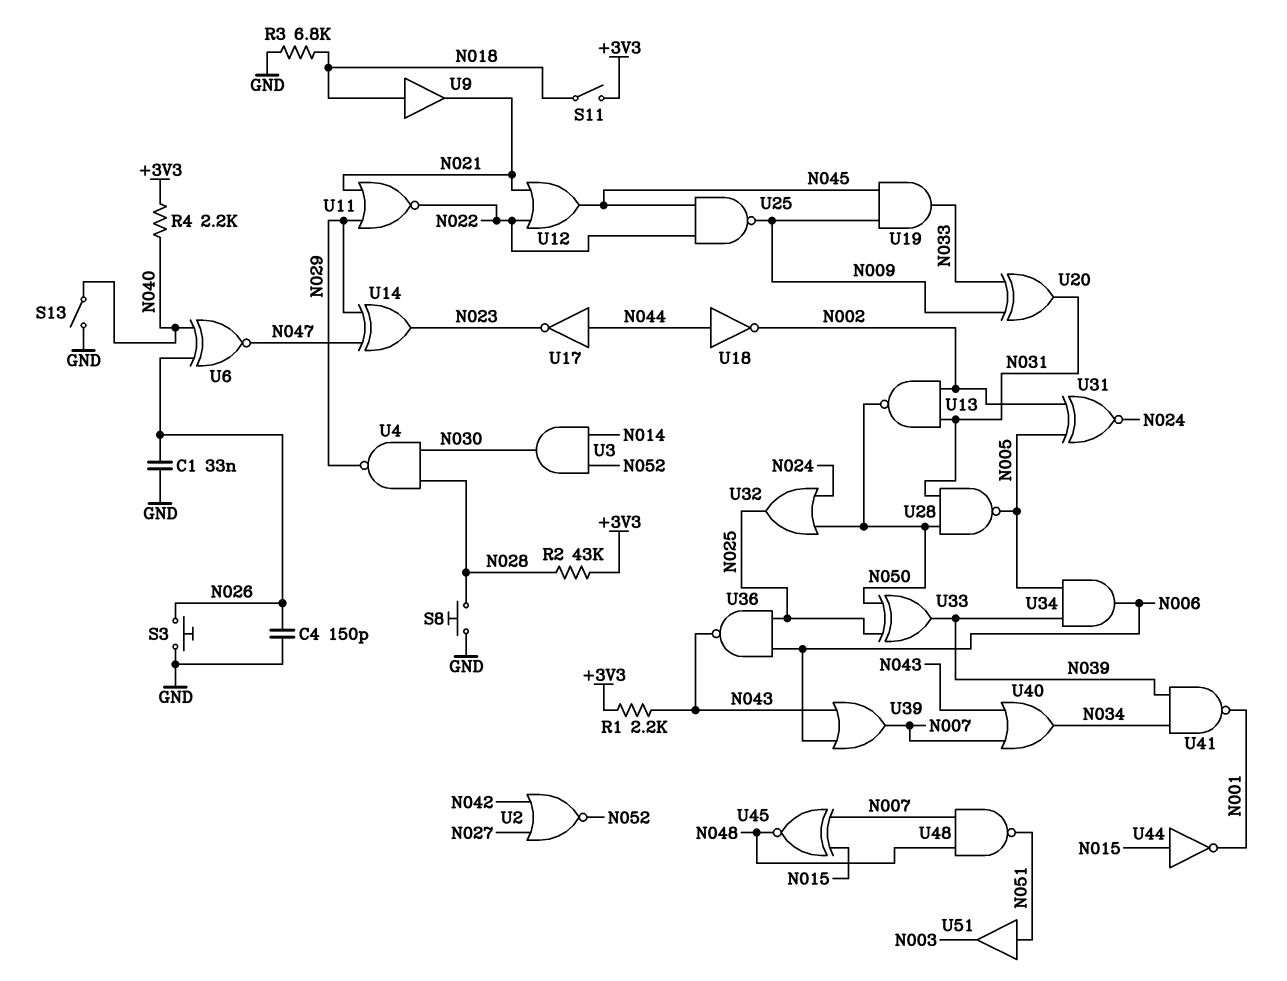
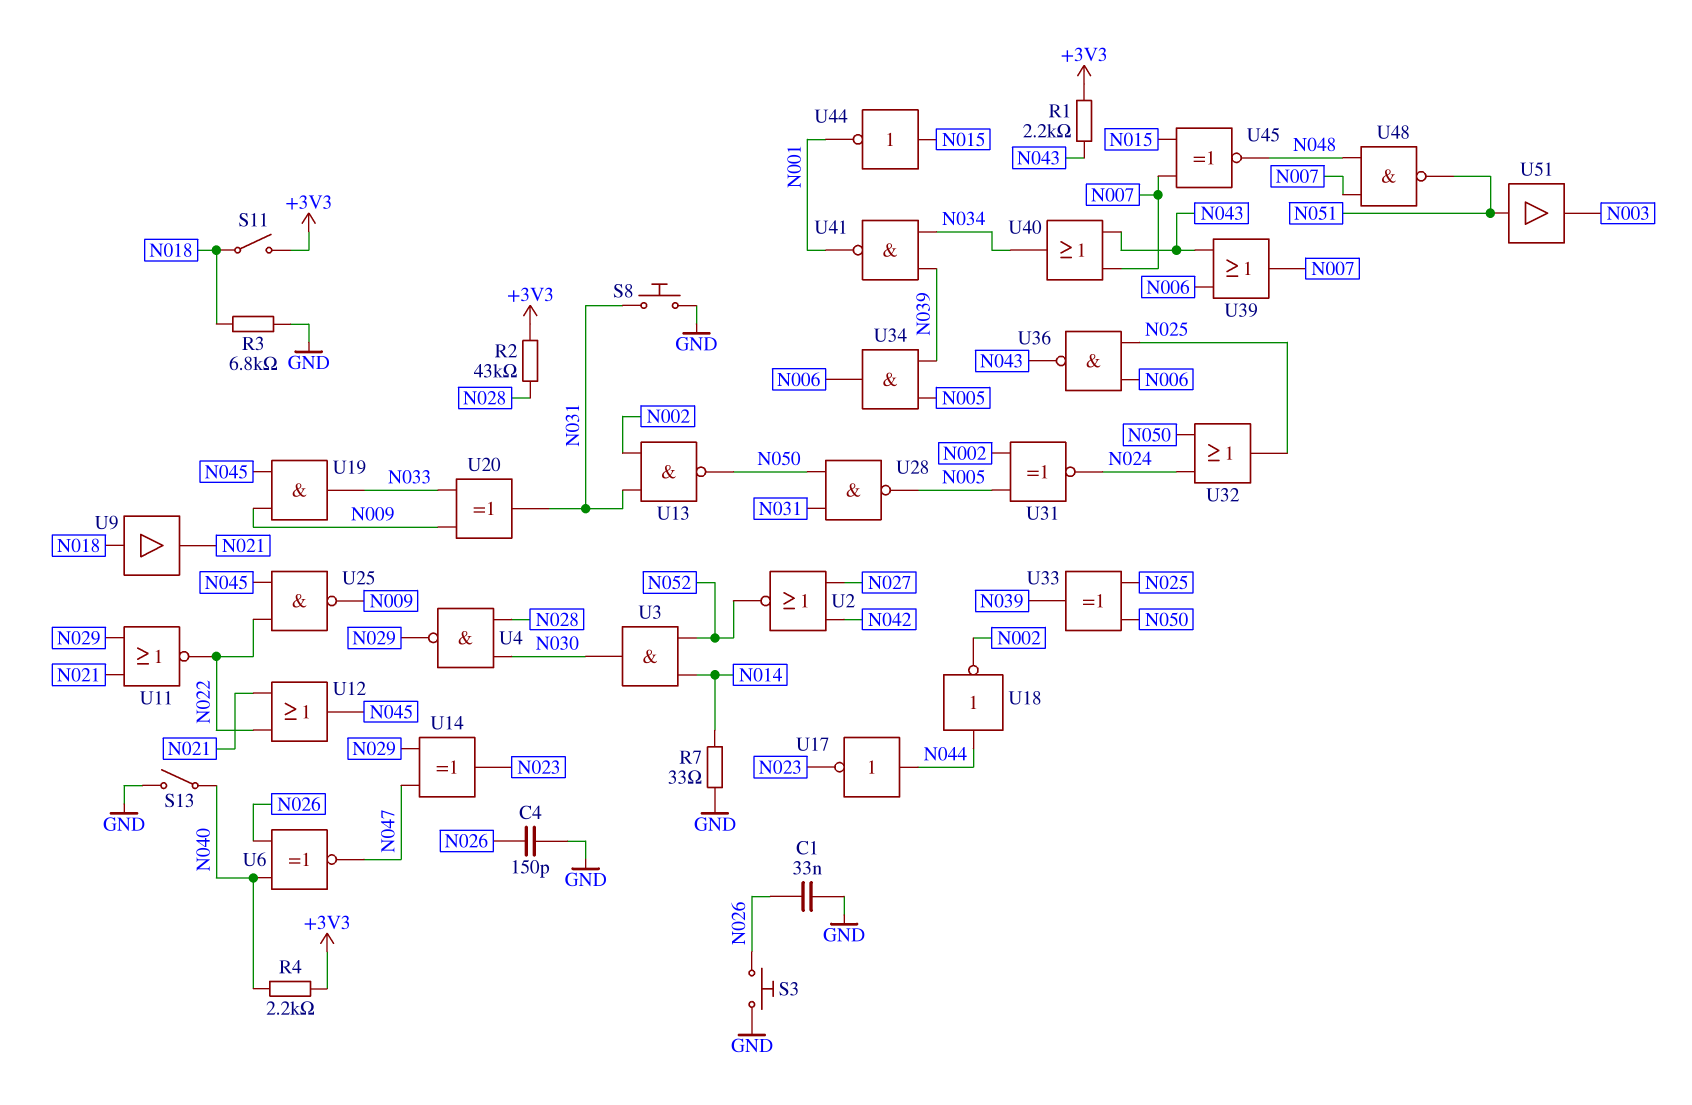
R7: none -> 33 (GND, N014)
S8: button (GND, N028) -> button (GND, N031)

